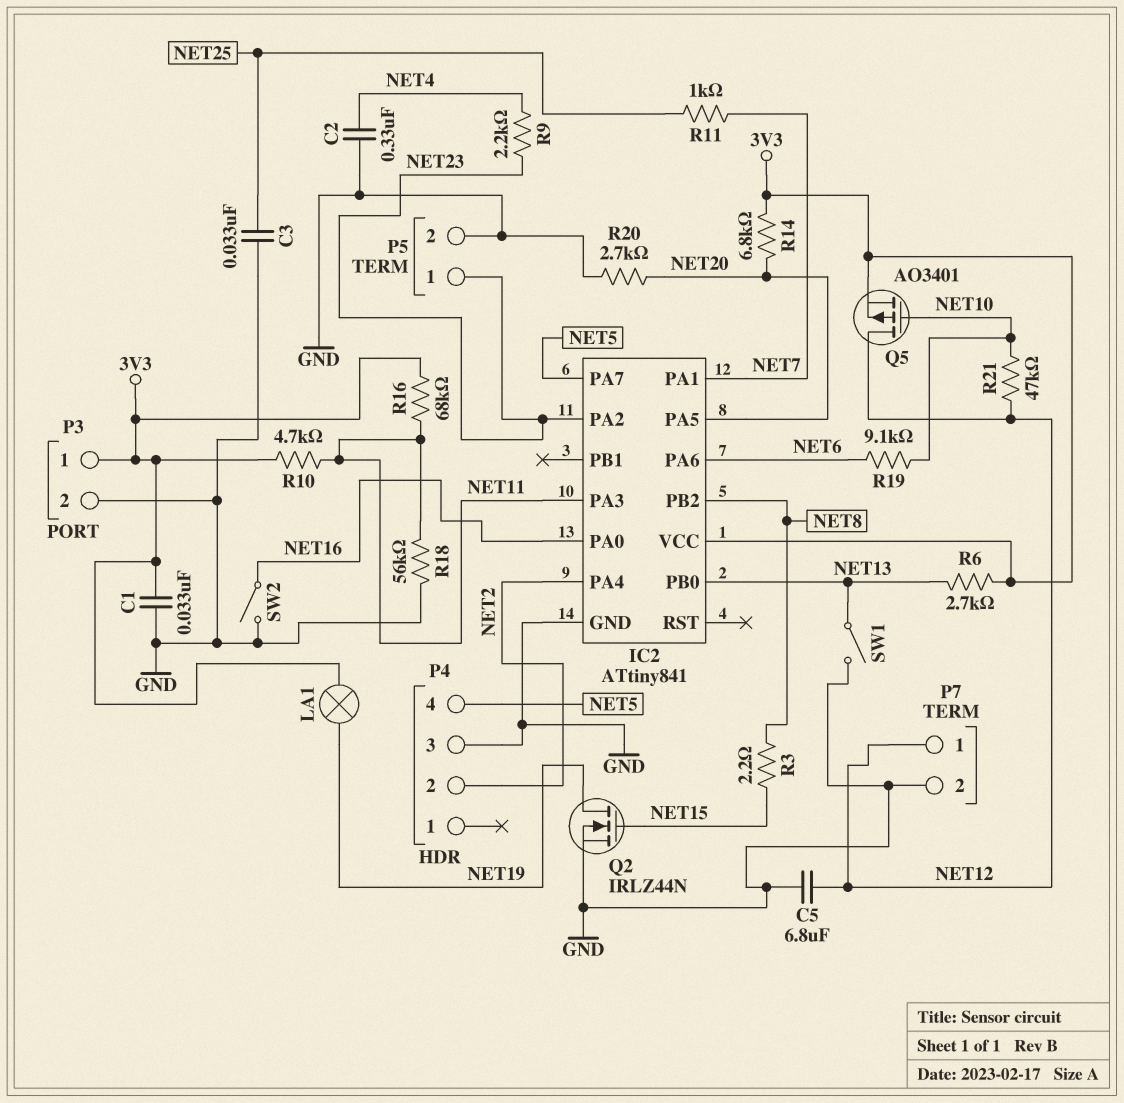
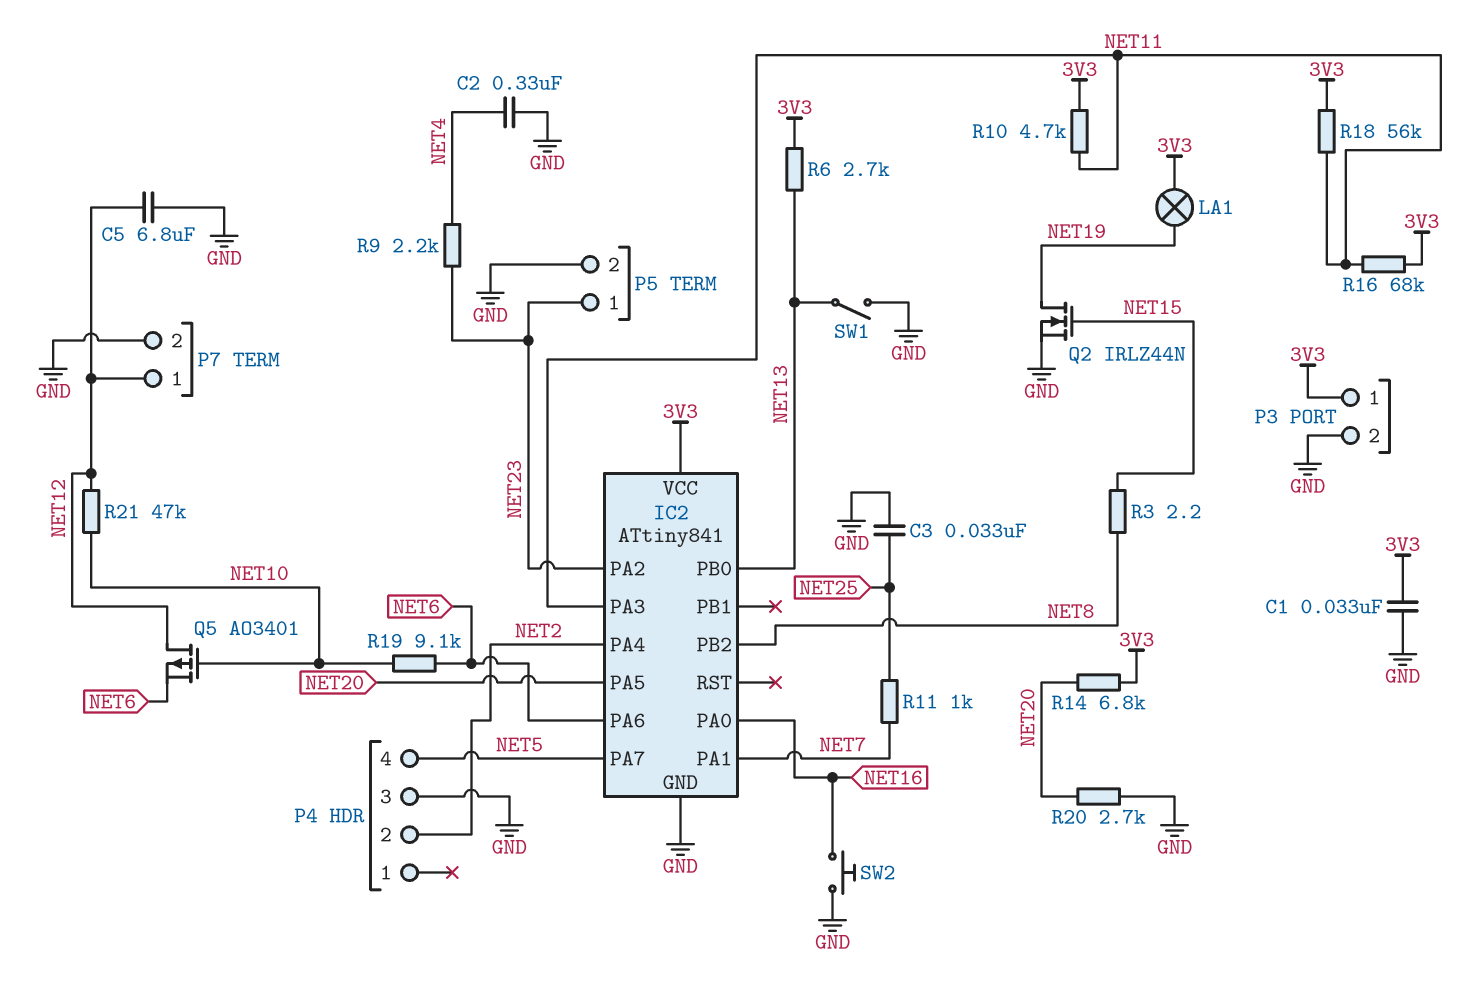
Q5: PMOS AO3401 (G NET10, D NET12, S 3V3) -> PMOS AO3401 (G NET10, D NET12, S NET6)
R18: 56k (GND, NET11) -> 56k (3V3, NET11)
SW2: switch (GND, NET16) -> button (GND, NET16)

